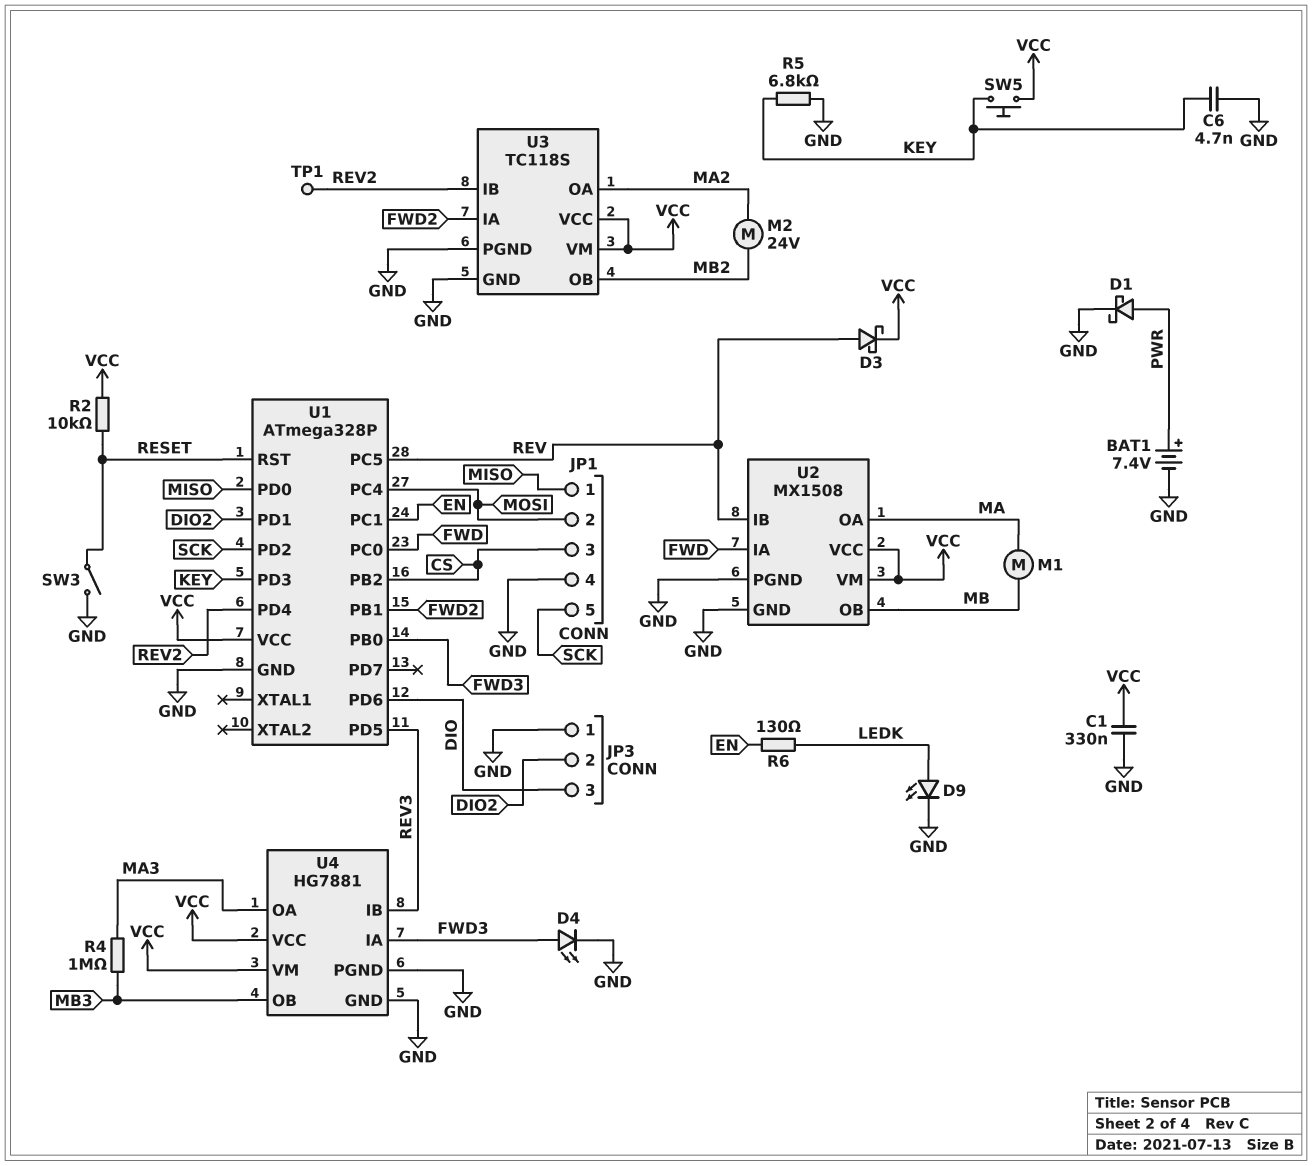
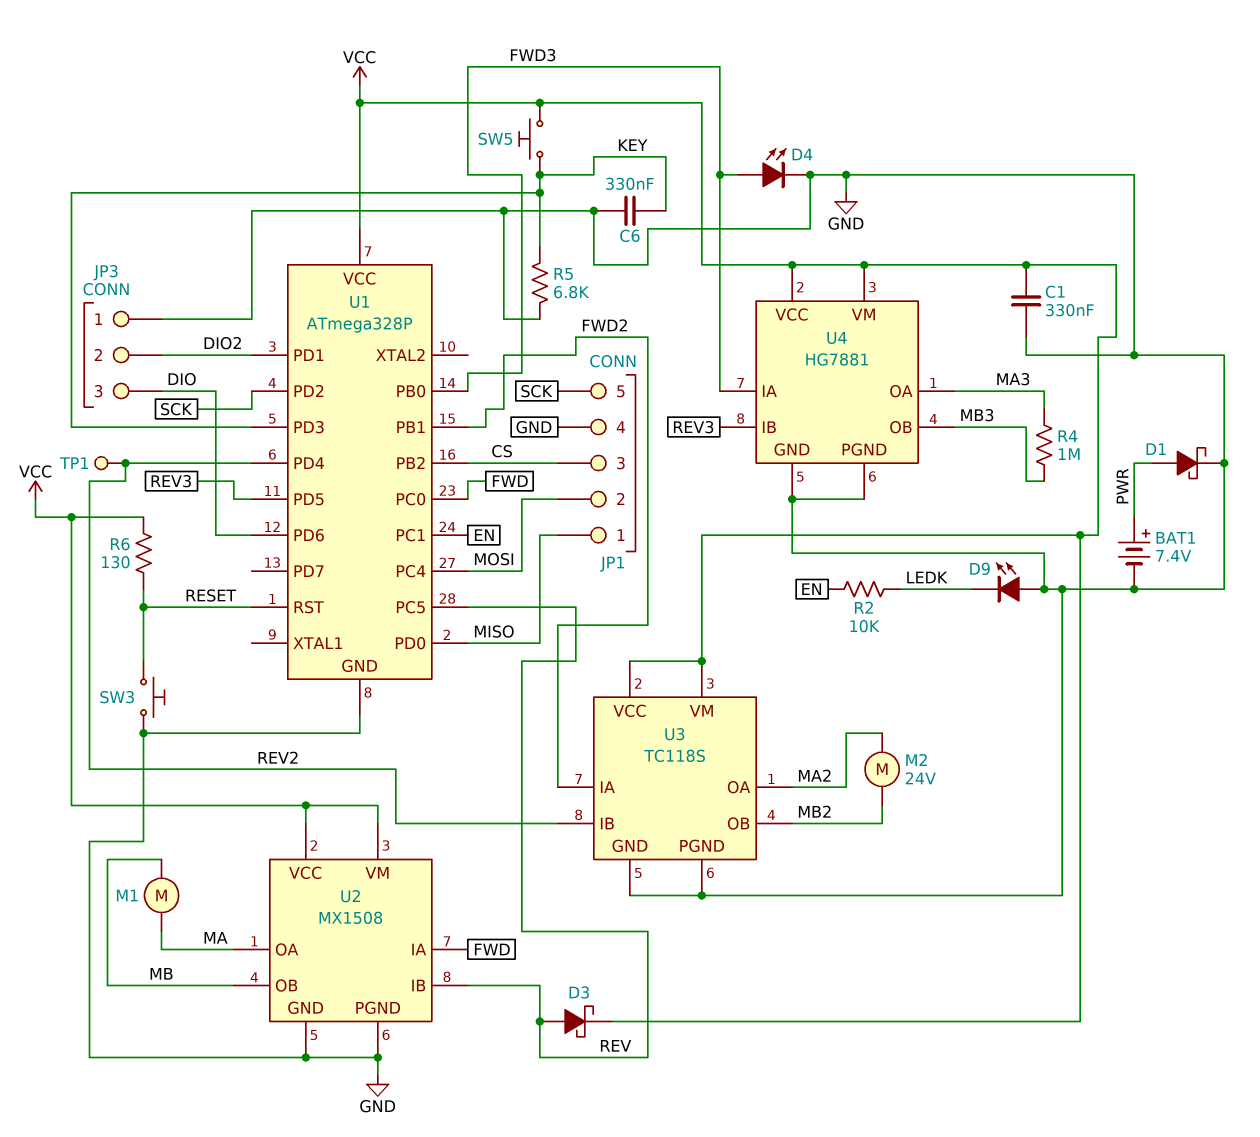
C6: 4.7nF (GND, KEY) -> 330nF (GND, KEY)
D9: LED (A LEDK, K GND) -> LED (A GND, K LEDK)
R2: 10k (RESET, VCC) -> 10k (EN, LEDK)
R6: 130 (EN, LEDK) -> 130 (RESET, VCC)
SW3: switch (GND, RESET) -> button (GND, RESET)

